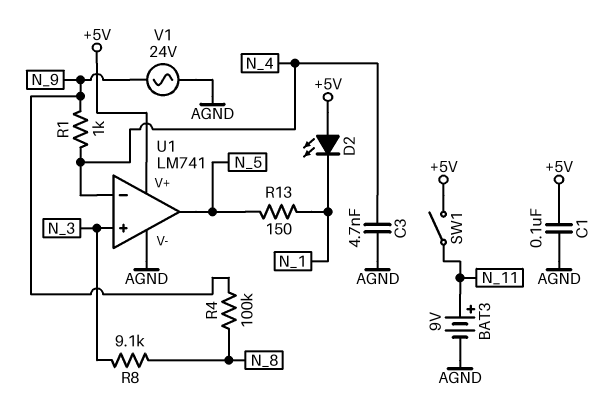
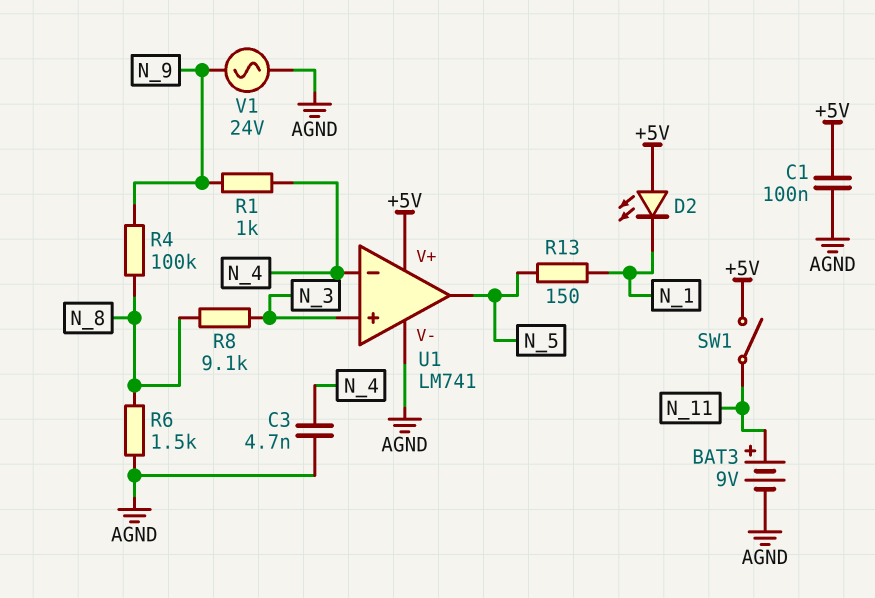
R6: none -> 1.5k (AGND, N_8)

